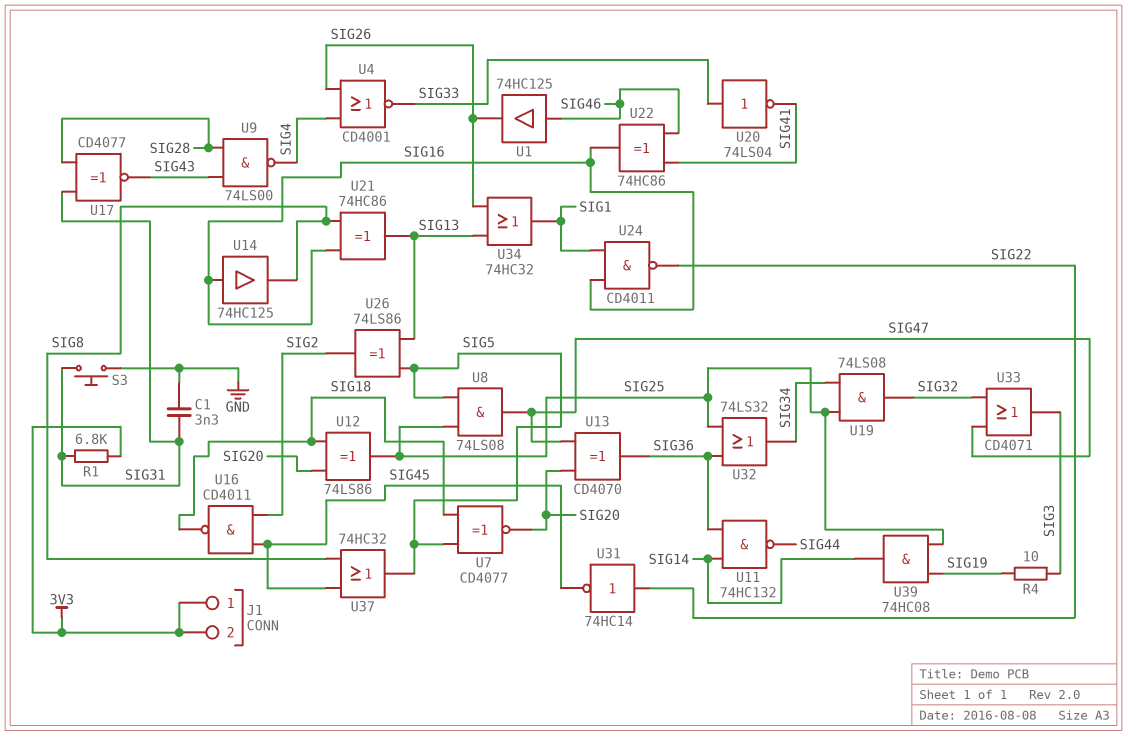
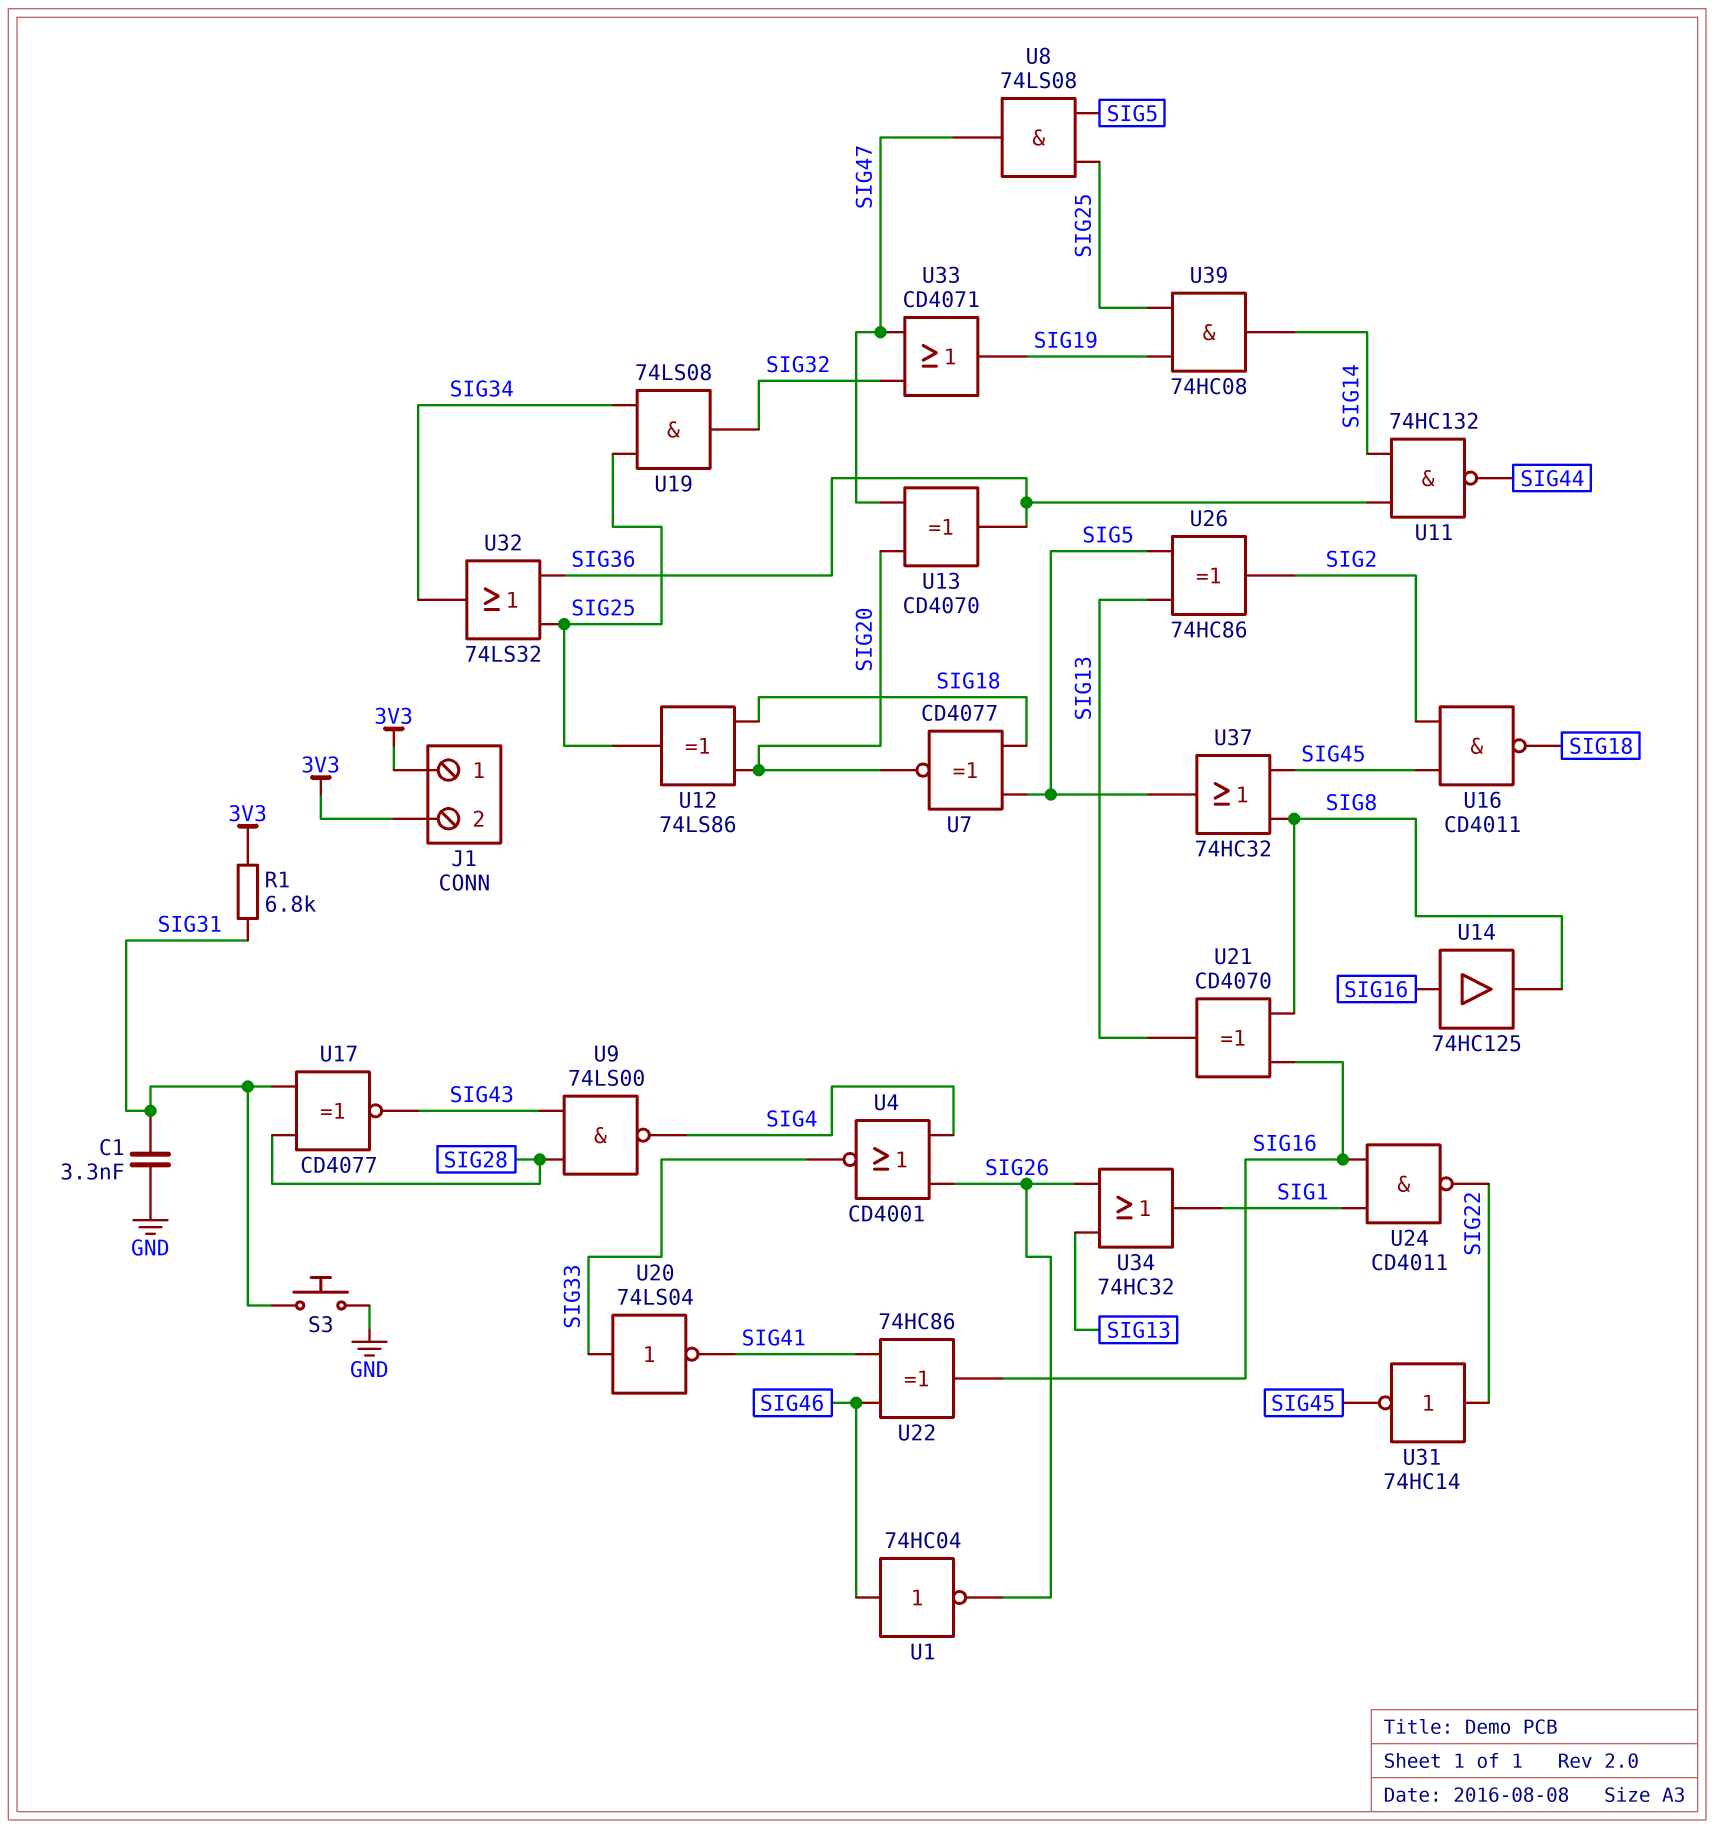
R4: 10 (SIG3, SIG19) -> none
U1: buffer 74HC125 (in SIG46, out SIG26) -> NOT 74HC04 (in SIG46, out SIG26)
U21: XOR 74HC86 (in SIG8, in SIG16, out SIG13) -> XOR CD4070 (in SIG8, in SIG16, out SIG13)
U26: XOR 74LS86 (in SIG5, in SIG13, out SIG2) -> XOR 74HC86 (in SIG5, in SIG13, out SIG2)
U33: OR CD4071 (in SIG32, in SIG47, out SIG3) -> OR CD4071 (in SIG32, in SIG47, out SIG19)

